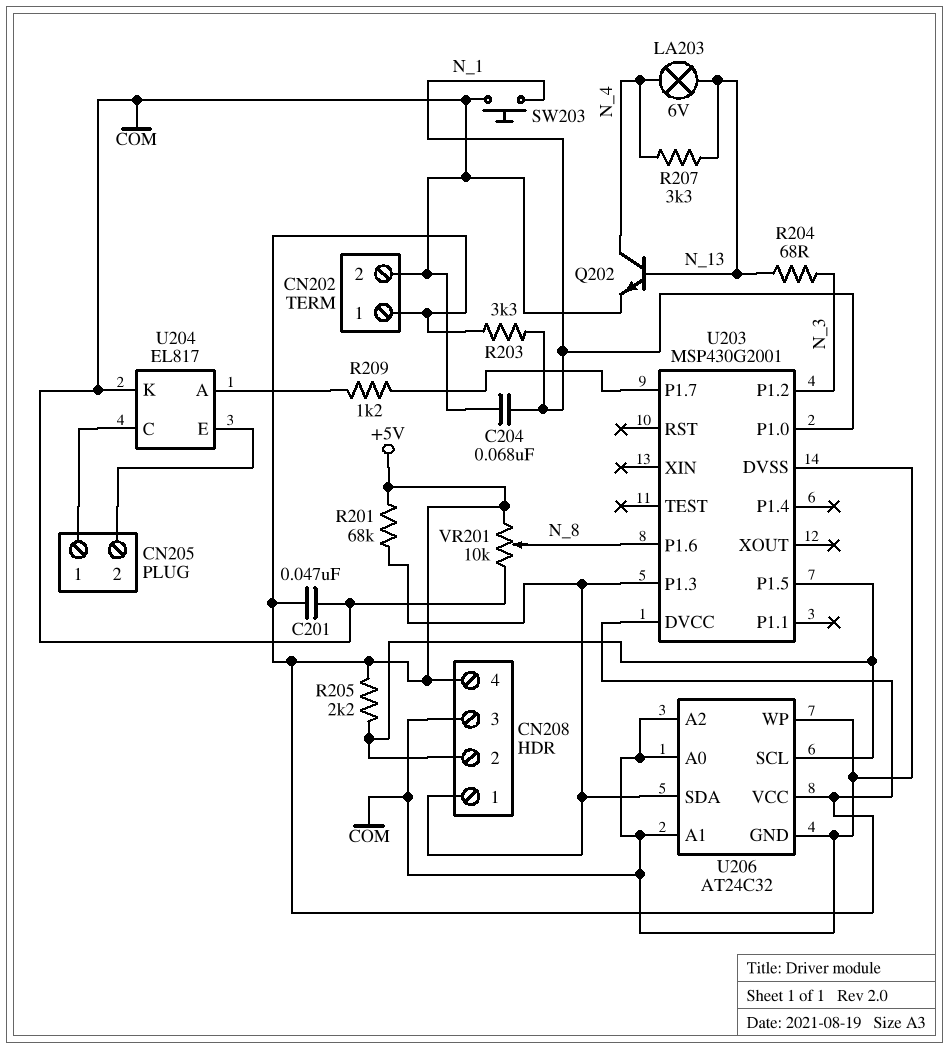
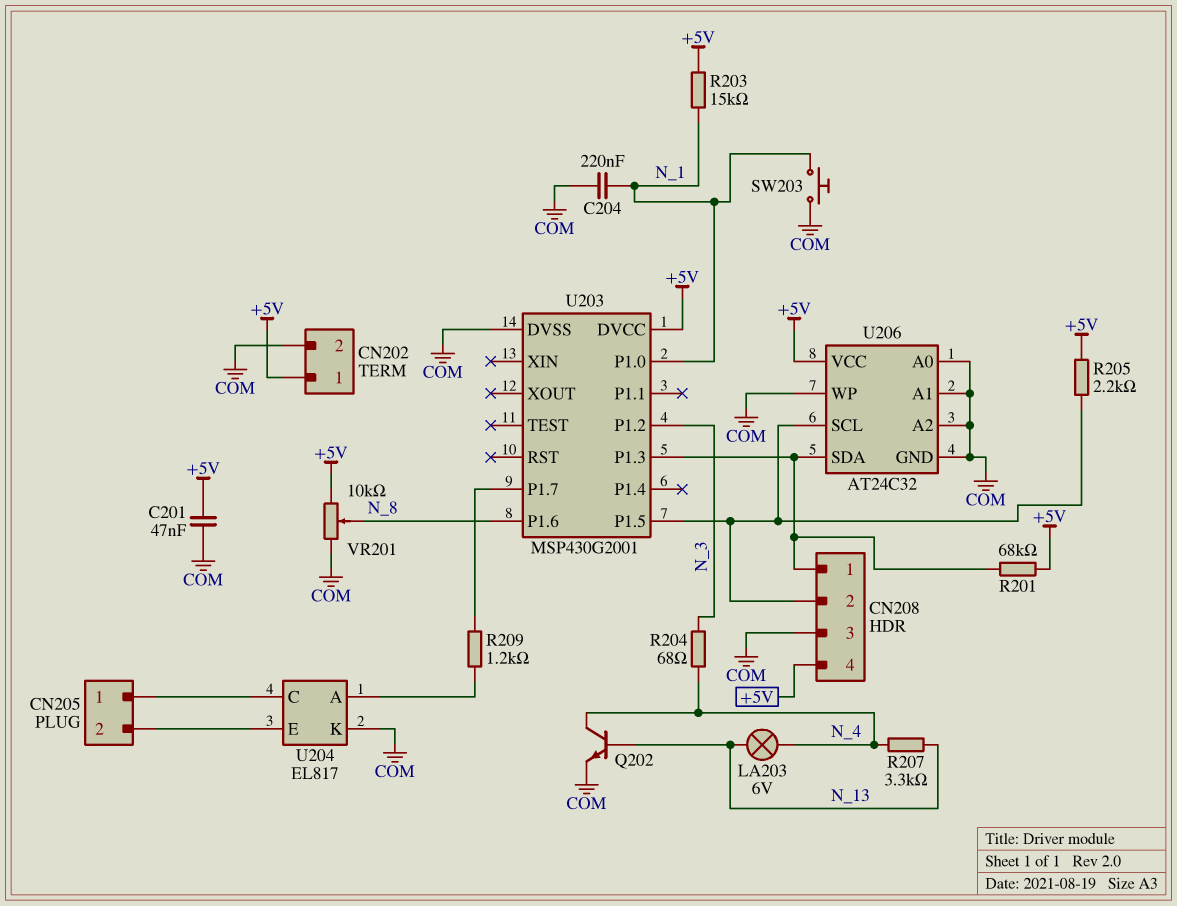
C204: 68nF (COM, N_1) -> 220nF (COM, N_1)
R203: 3.3k (+5V, N_1) -> 15k (+5V, N_1)
R204: 68 (N_3, N_13) -> 68 (N_3, N_4)

